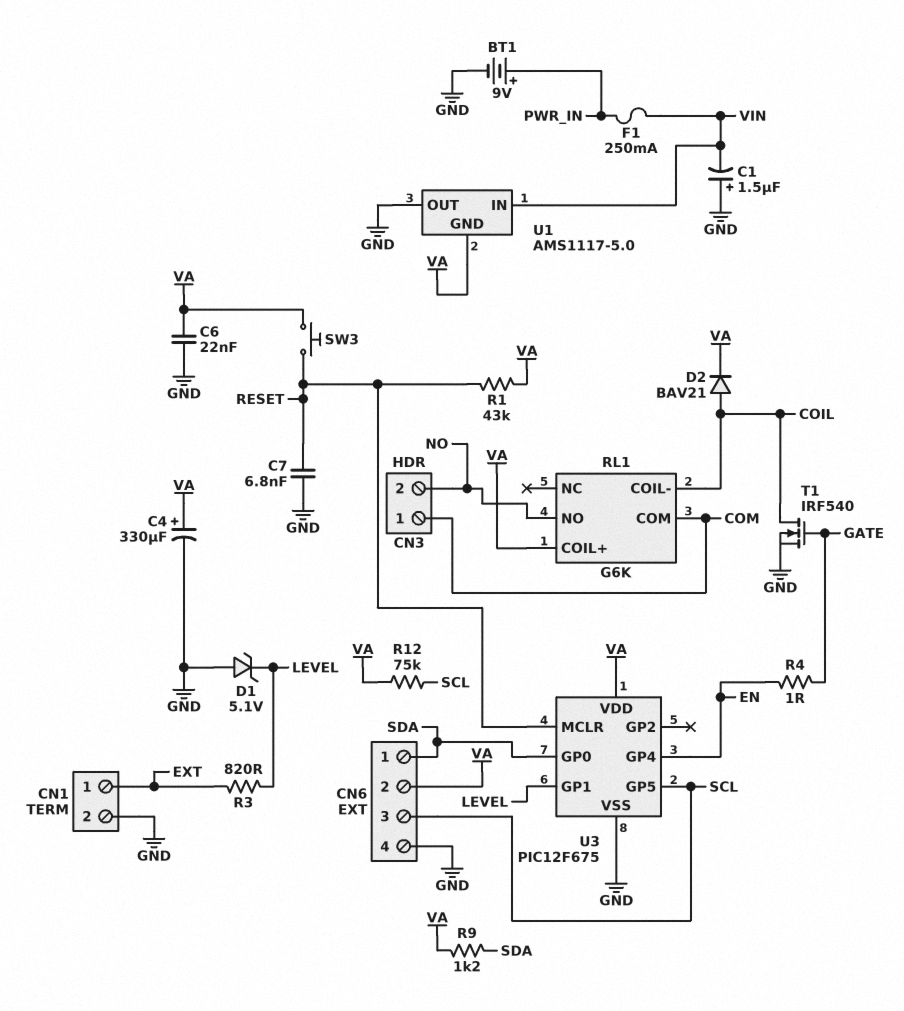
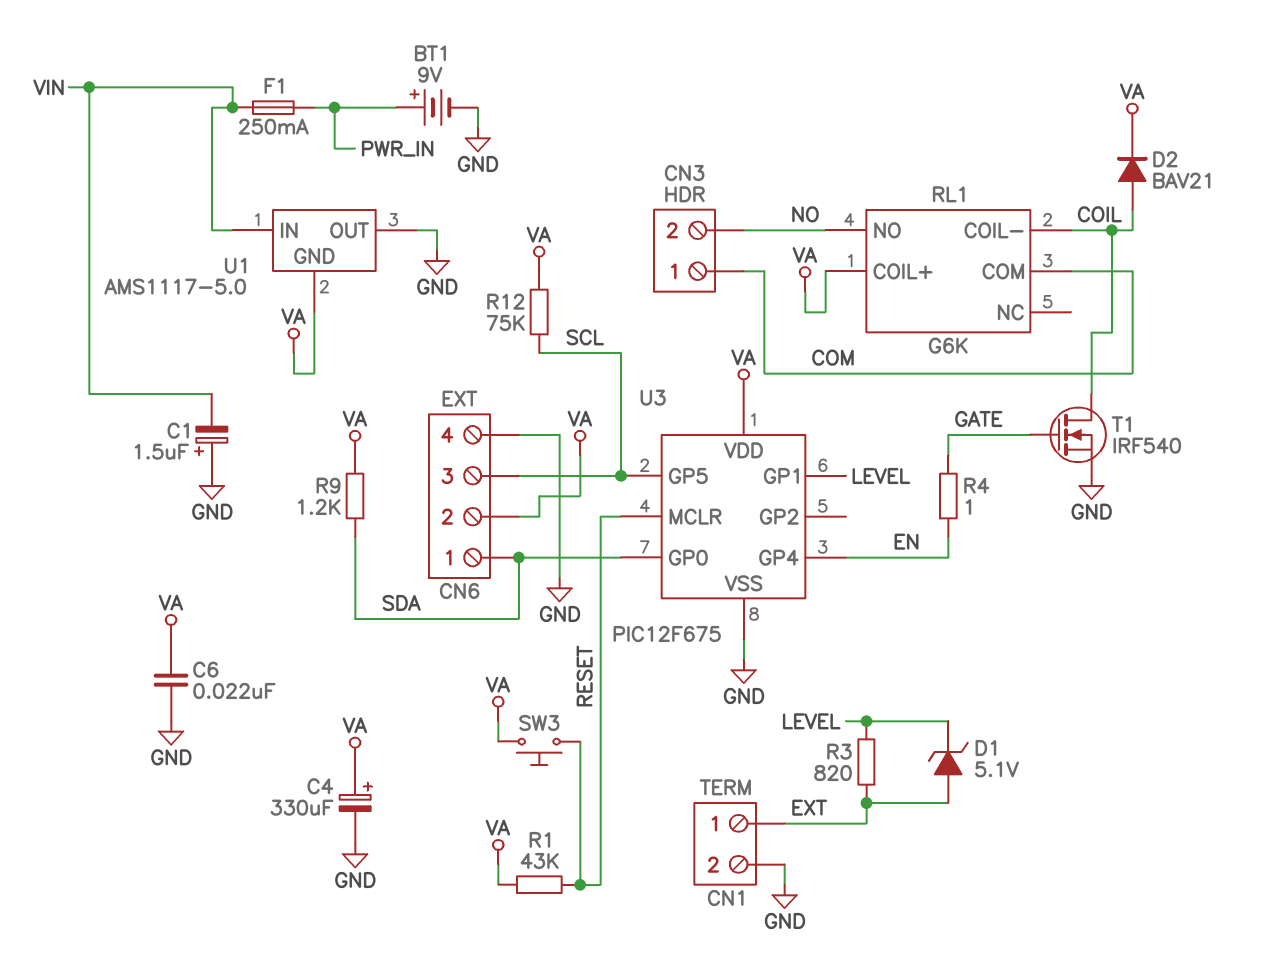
C7: 6.8nF (GND, RESET) -> none
D1: zener 5.1V (A GND, K LEVEL) -> zener 5.1V (A EXT, K LEVEL)

